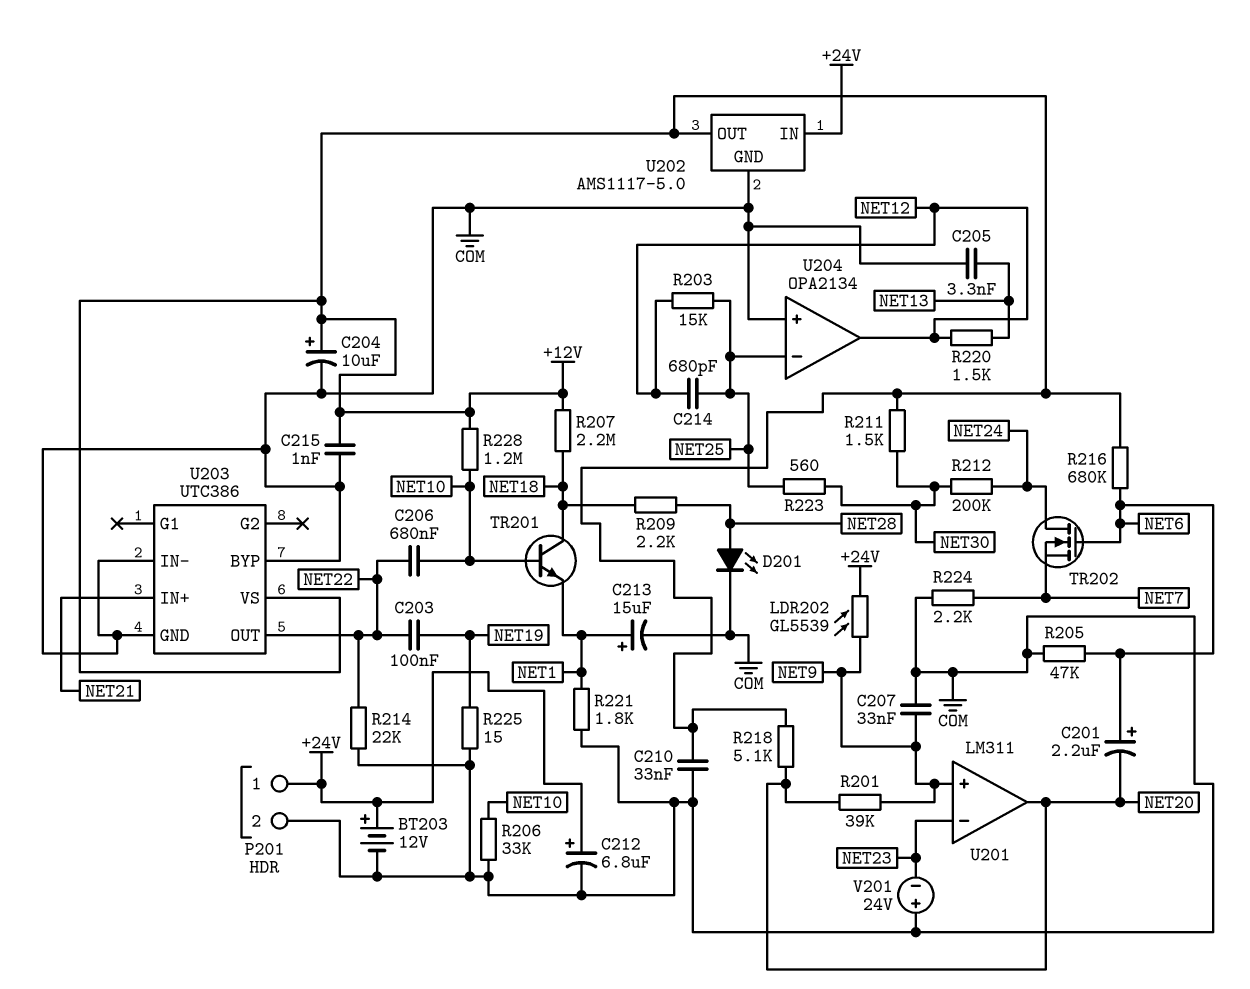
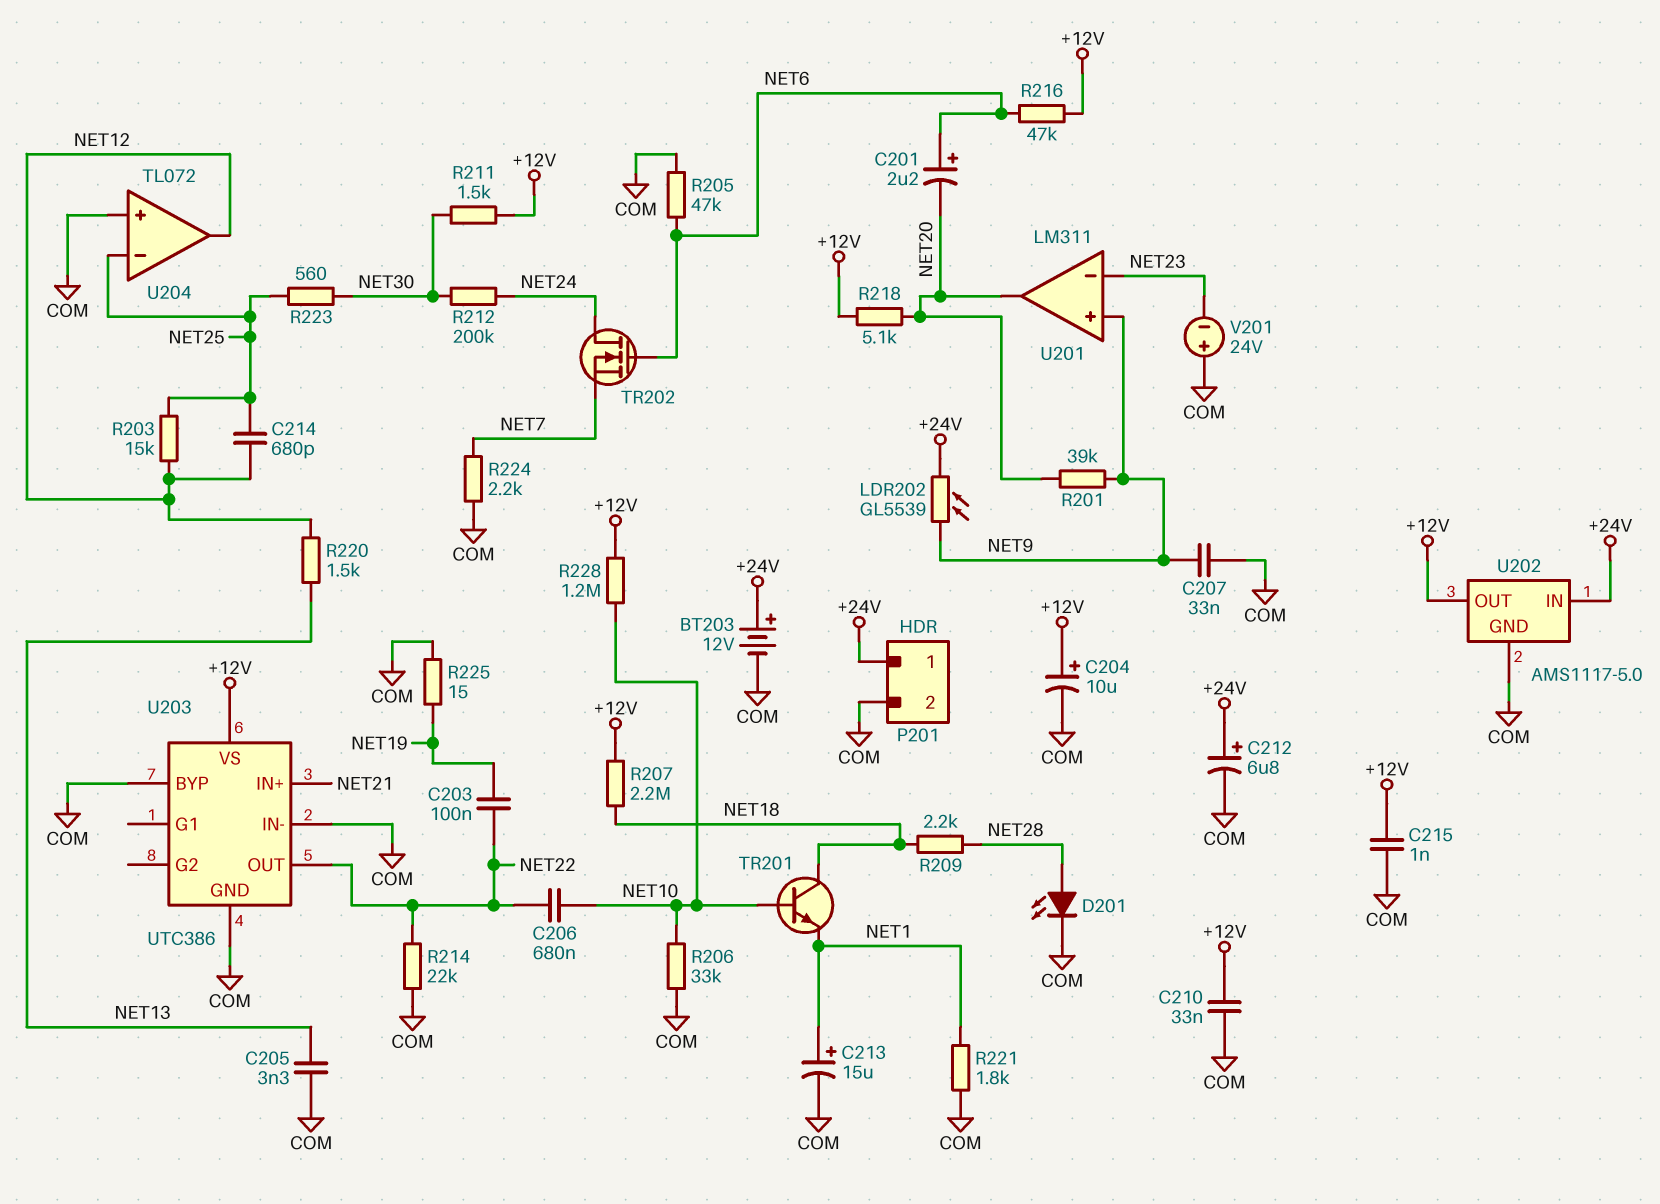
R216: 680k (+12V, NET6) -> 47k (+12V, NET6)
U204: OPA2134 -> TL072

